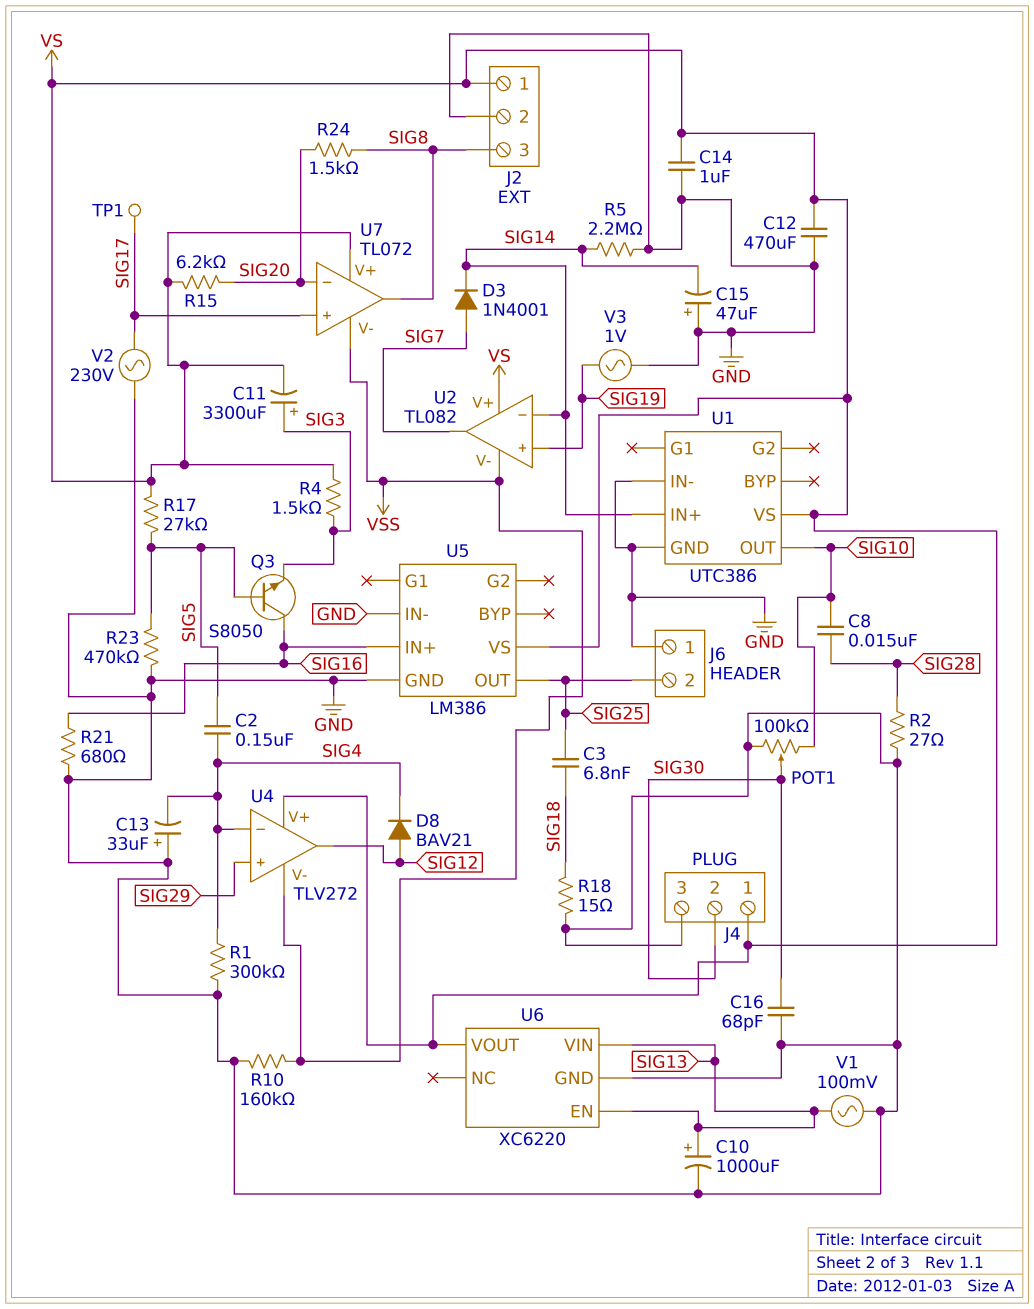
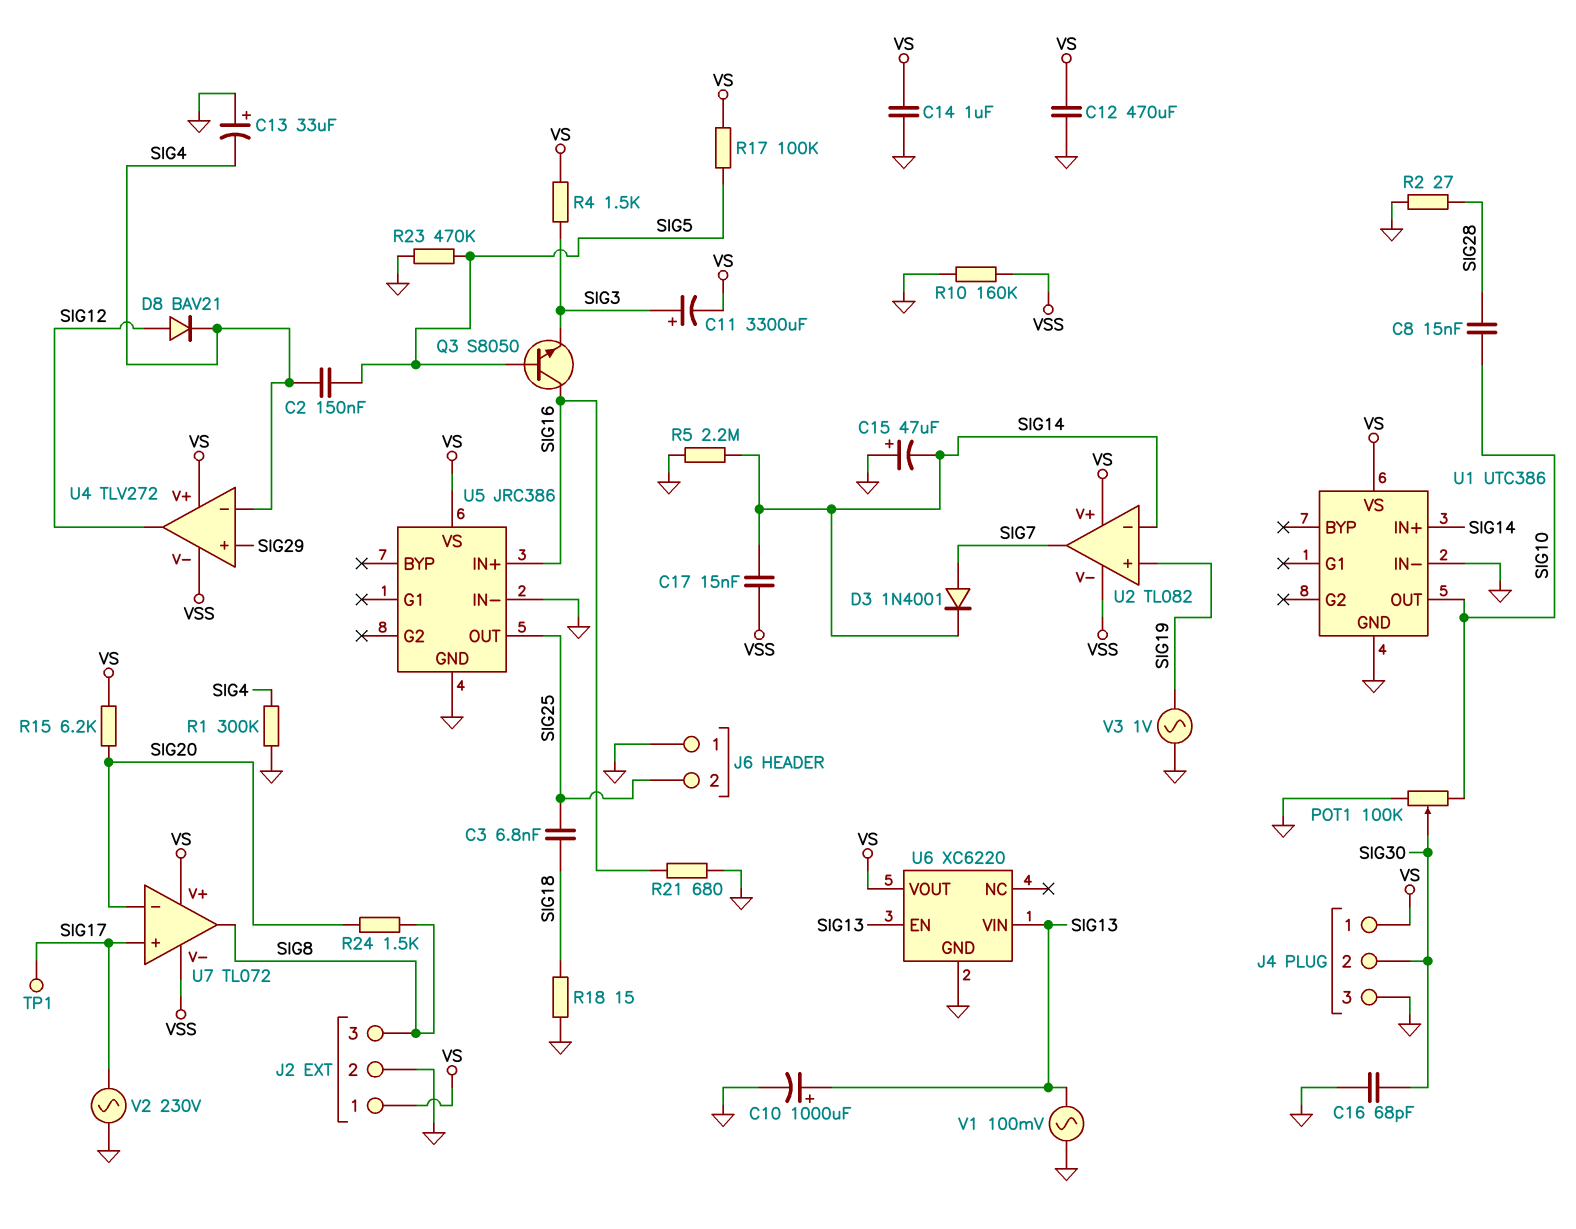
C17: none -> 15nF (SIG14, VSS)
R17: 27k (SIG5, VS) -> 100k (SIG5, VS)
U5: LM386 -> JRC386

